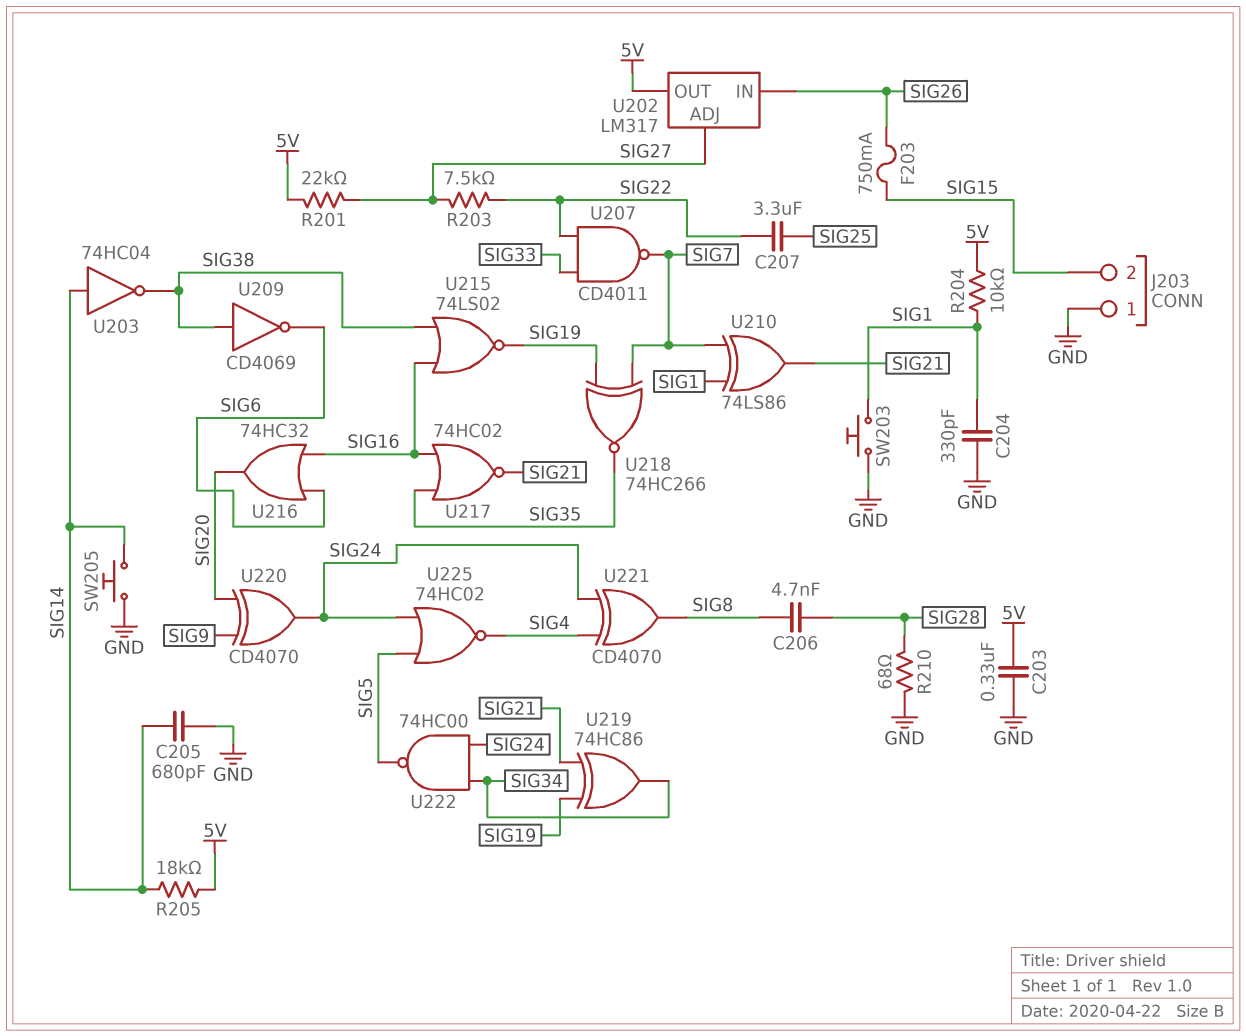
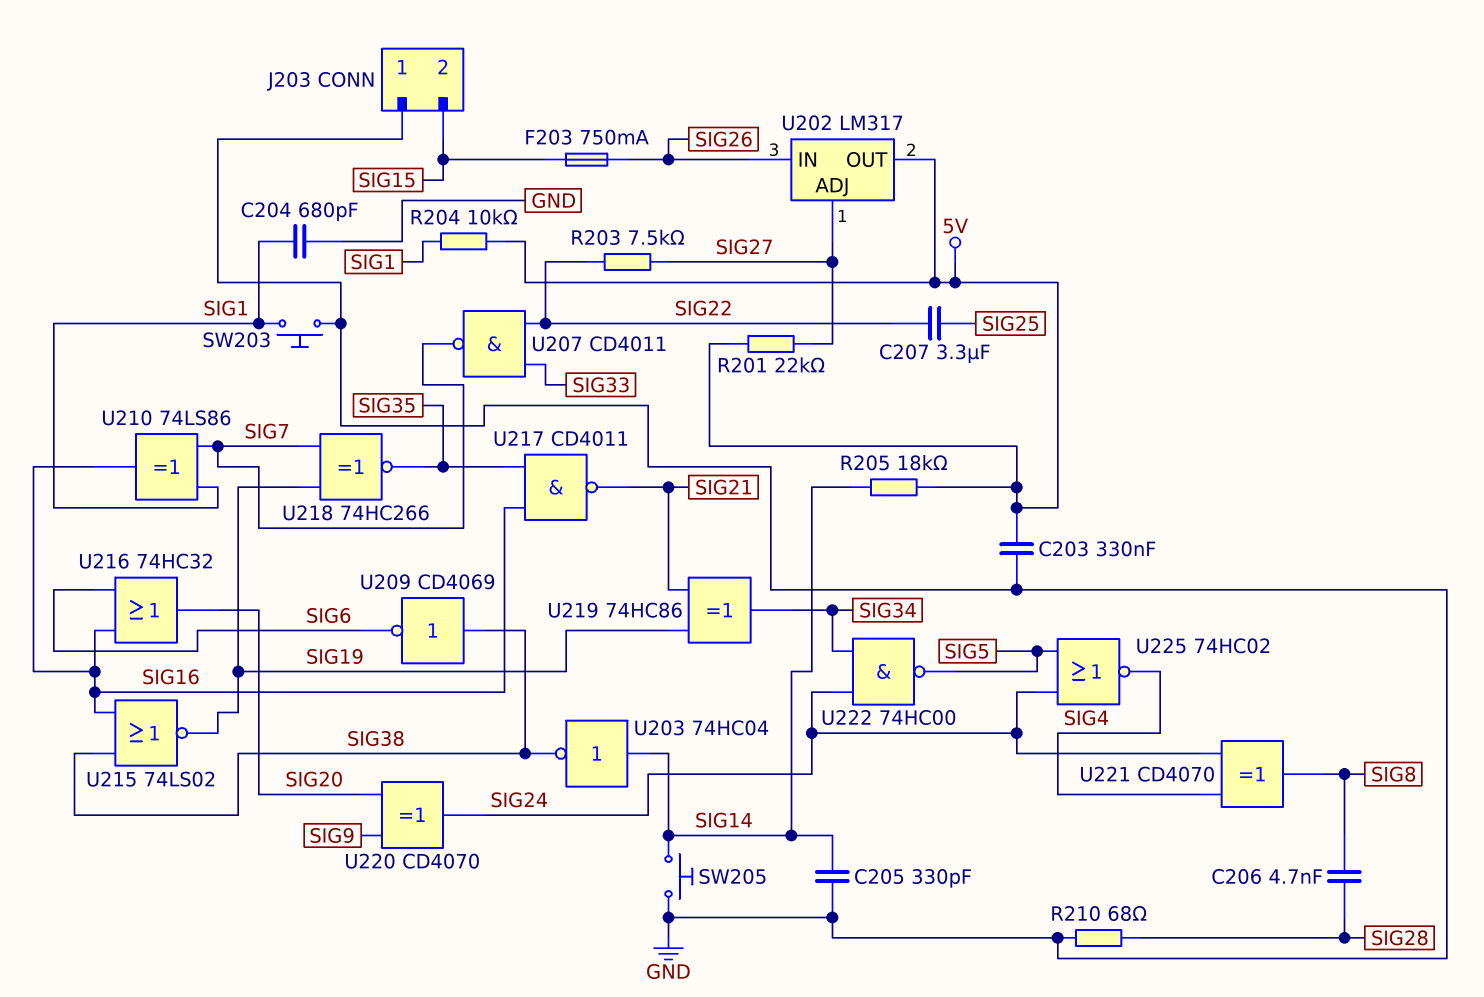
C204: 330pF (GND, SIG1) -> 680pF (GND, SIG1)
C205: 680pF (GND, SIG14) -> 330pF (GND, SIG14)
U210: XOR 74LS86 (in SIG1, in SIG7, out SIG21) -> XOR 74LS86 (in SIG1, in SIG7, out SIG16)
U217: NOR 74HC02 (in SIG16, in SIG35, out SIG21) -> NAND CD4011 (in SIG16, in SIG35, out SIG21)

